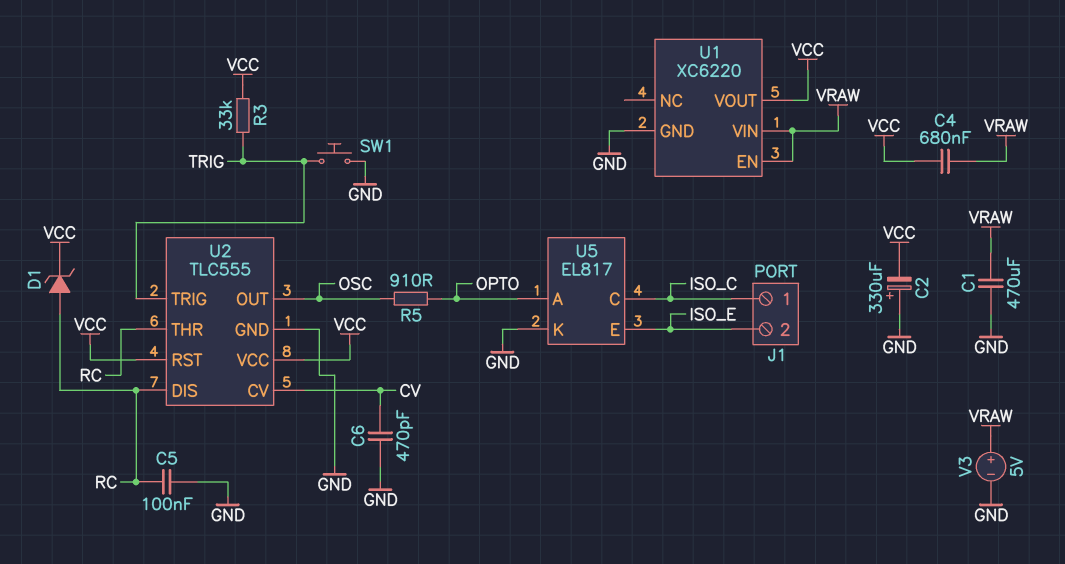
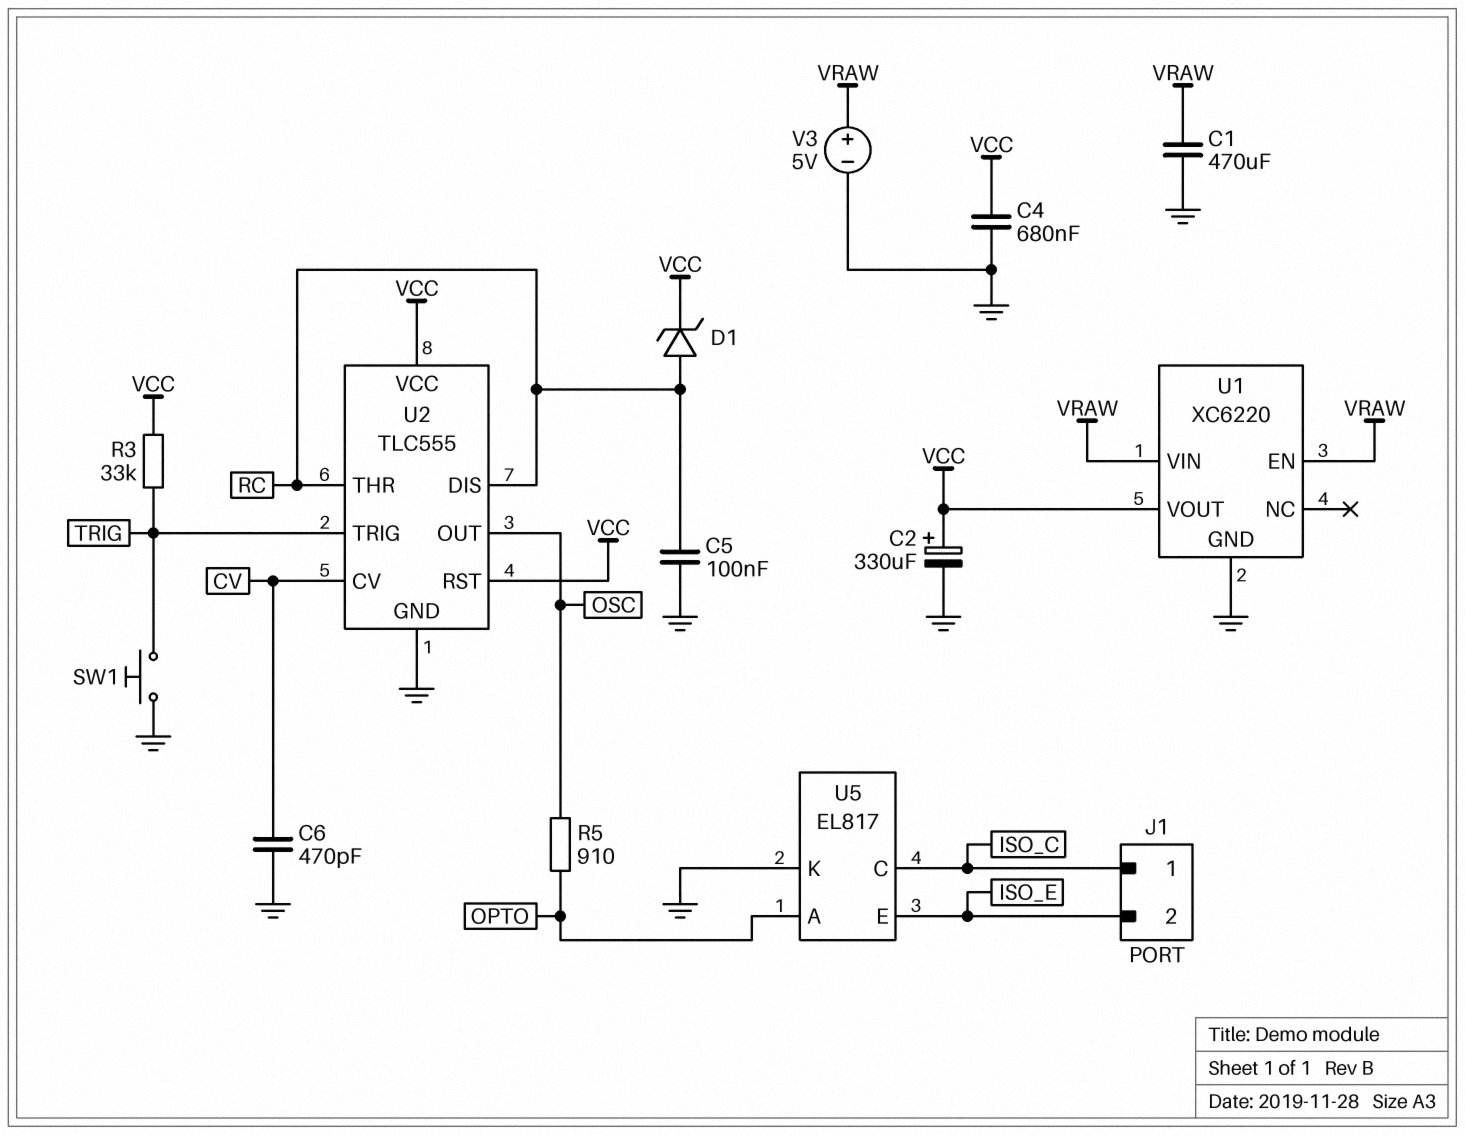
C2: 330uF (plus GND, minus VCC) -> 330uF (plus VCC, minus GND)
C4: 680nF (VCC, VRAW) -> 680nF (GND, VCC)

